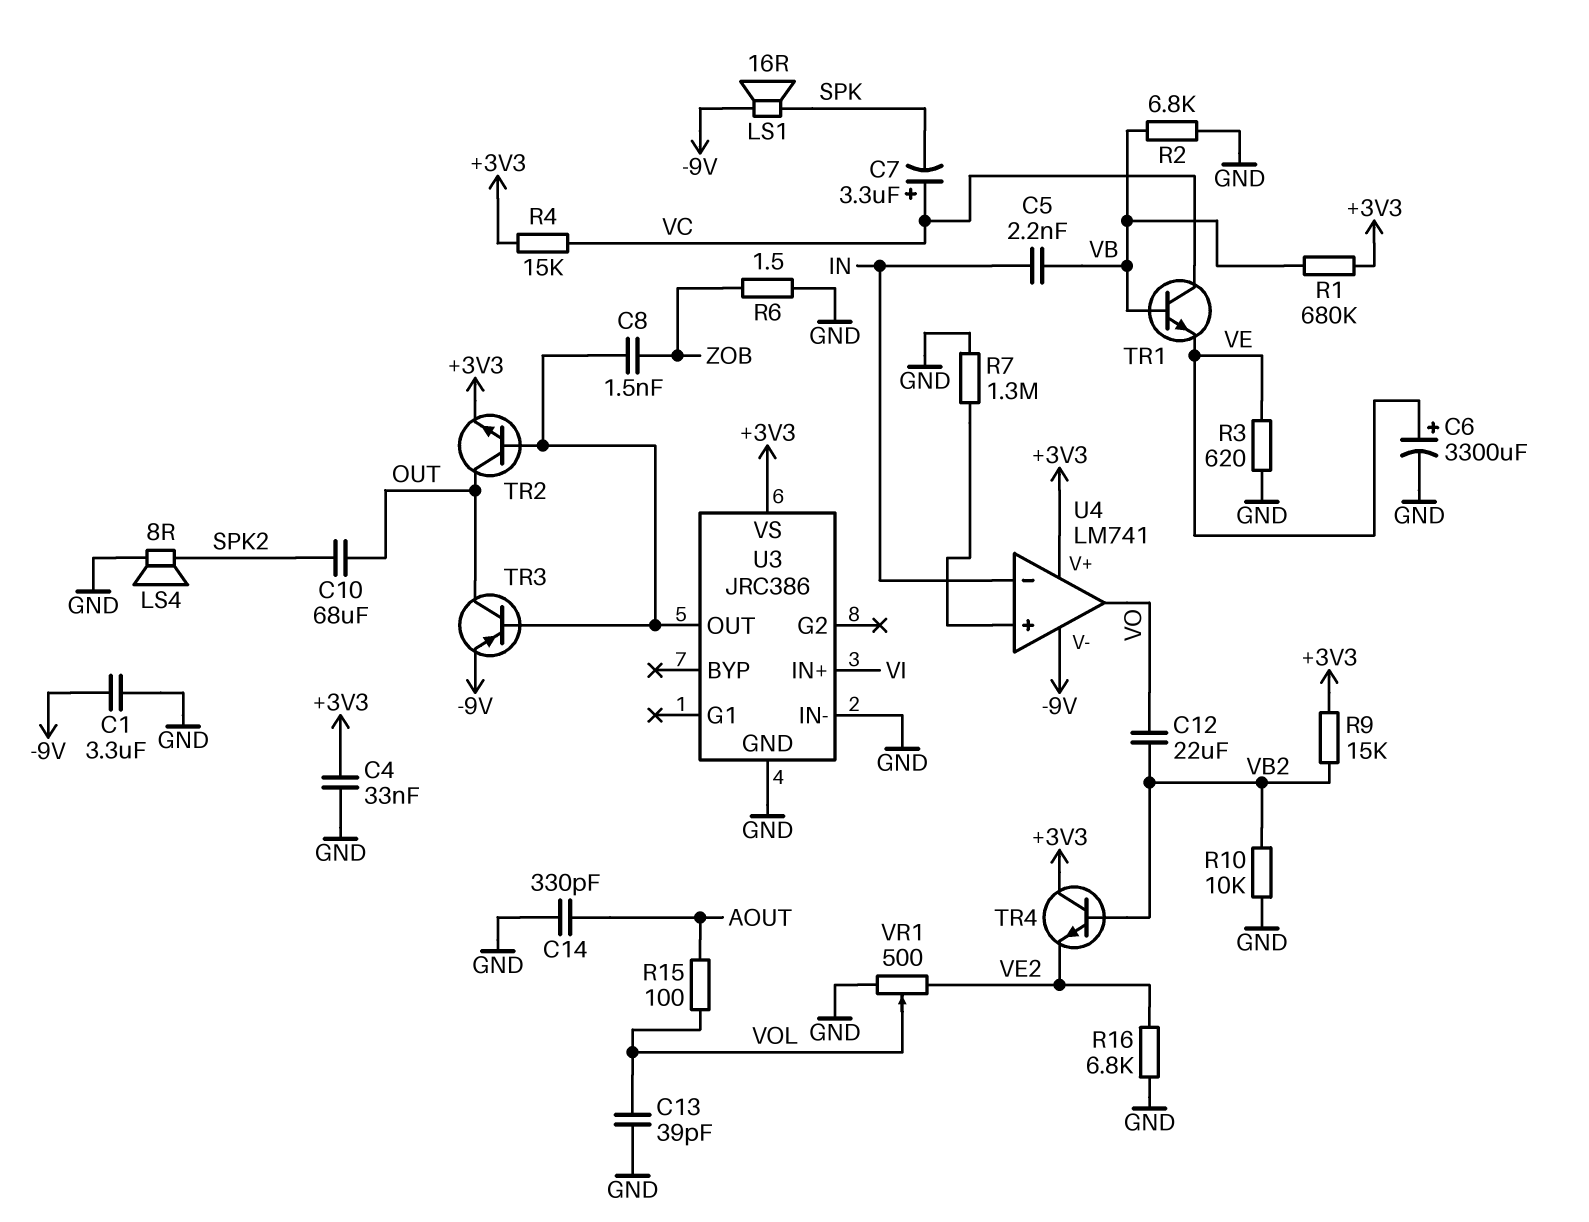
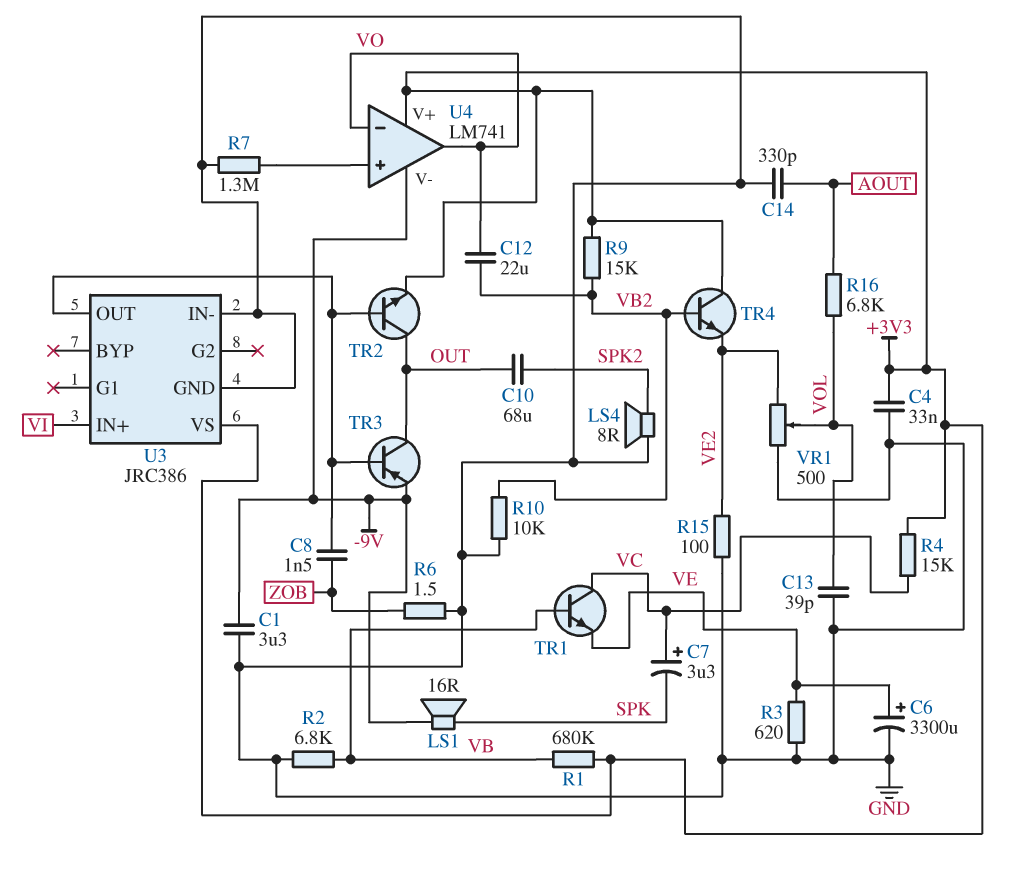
C5: 2.2nF (IN, VB) -> none
R15: 100 (AOUT, VOL) -> 100 (GND, VE2)
R16: 6.8k (GND, VE2) -> 6.8k (AOUT, VOL)
U4 pin in-: IN -> VO

